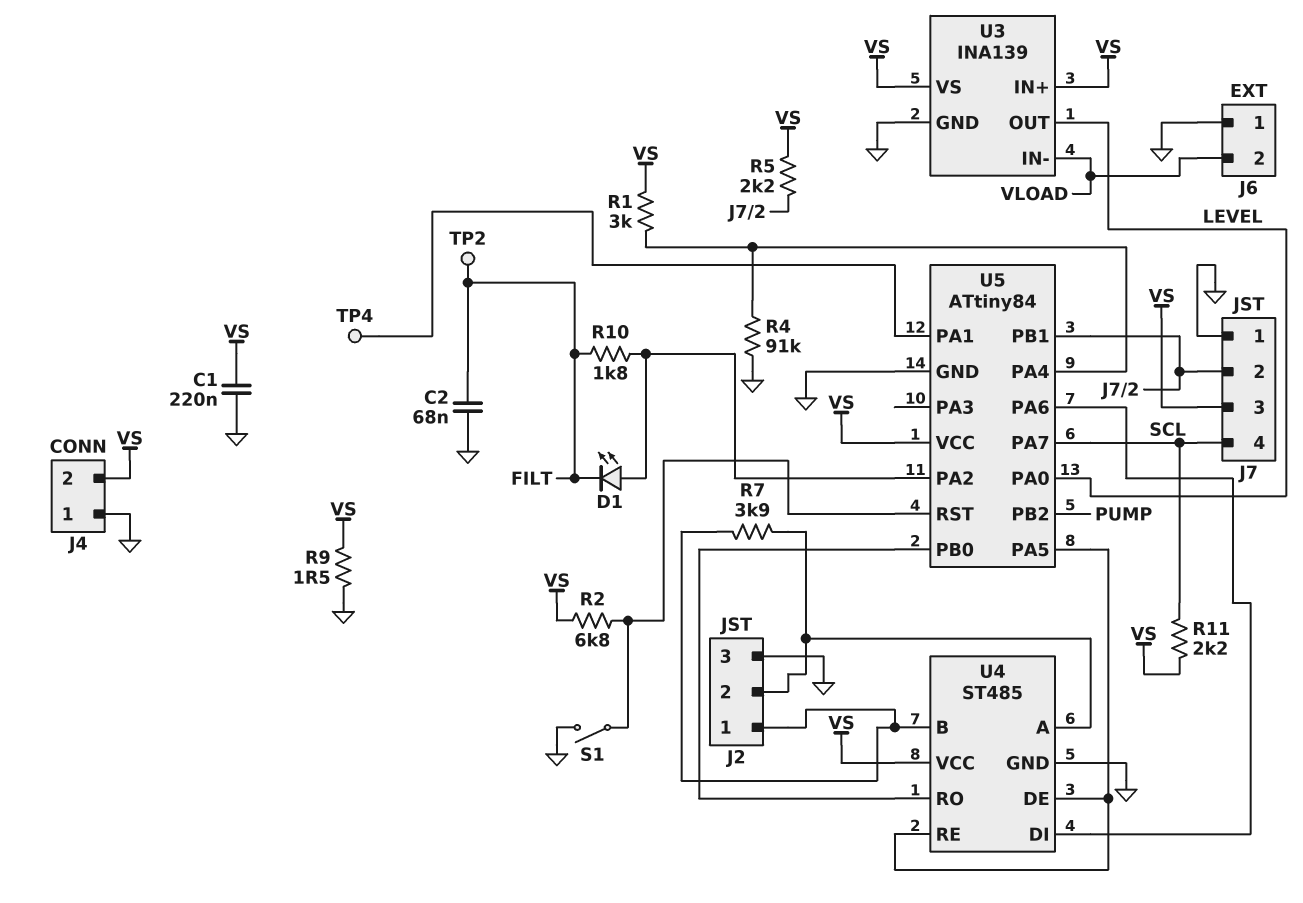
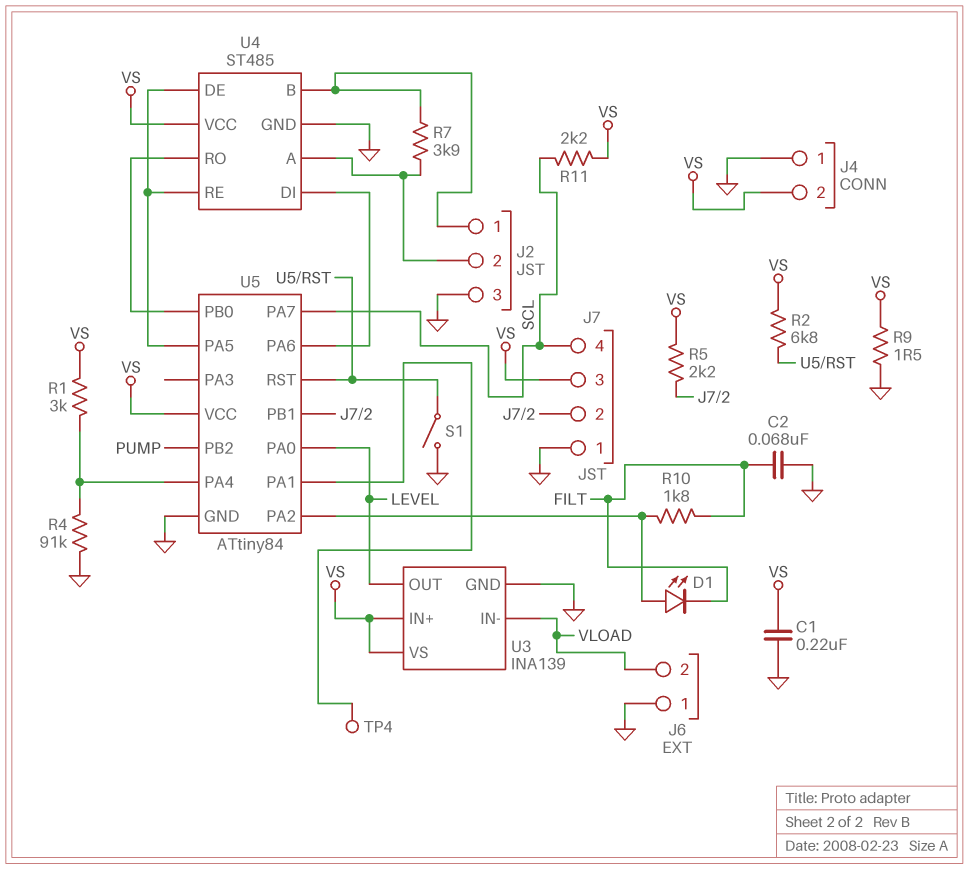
TP2: test point (FILT) -> none

